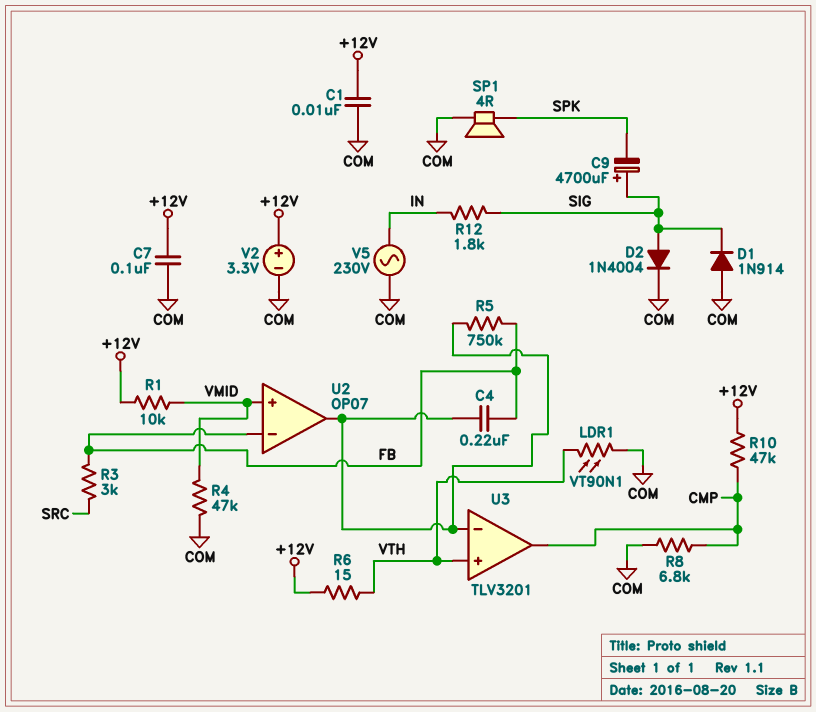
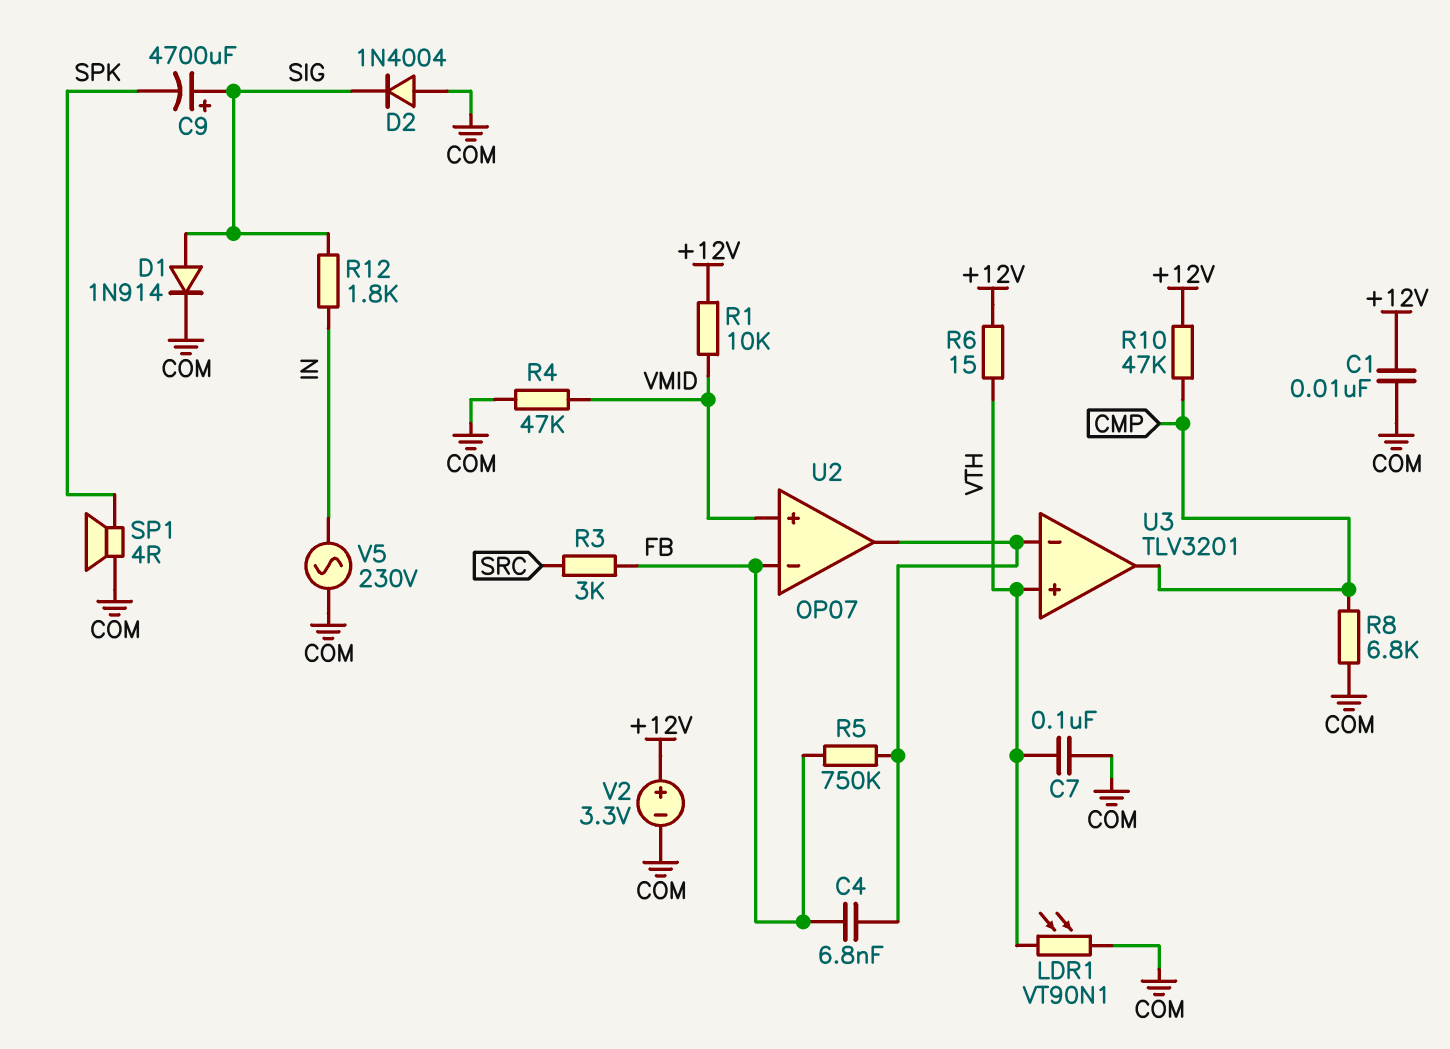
C4: 220nF (FB, U2/out) -> 6.8nF (FB, U2/out)
C7: 100nF (+12V, COM) -> 100nF (COM, VTH)
D1: diode 1N914 (A COM, K SIG) -> diode 1N914 (A SIG, K COM)
D2: diode 1N4004 (A SIG, K COM) -> diode 1N4004 (A COM, K SIG)

